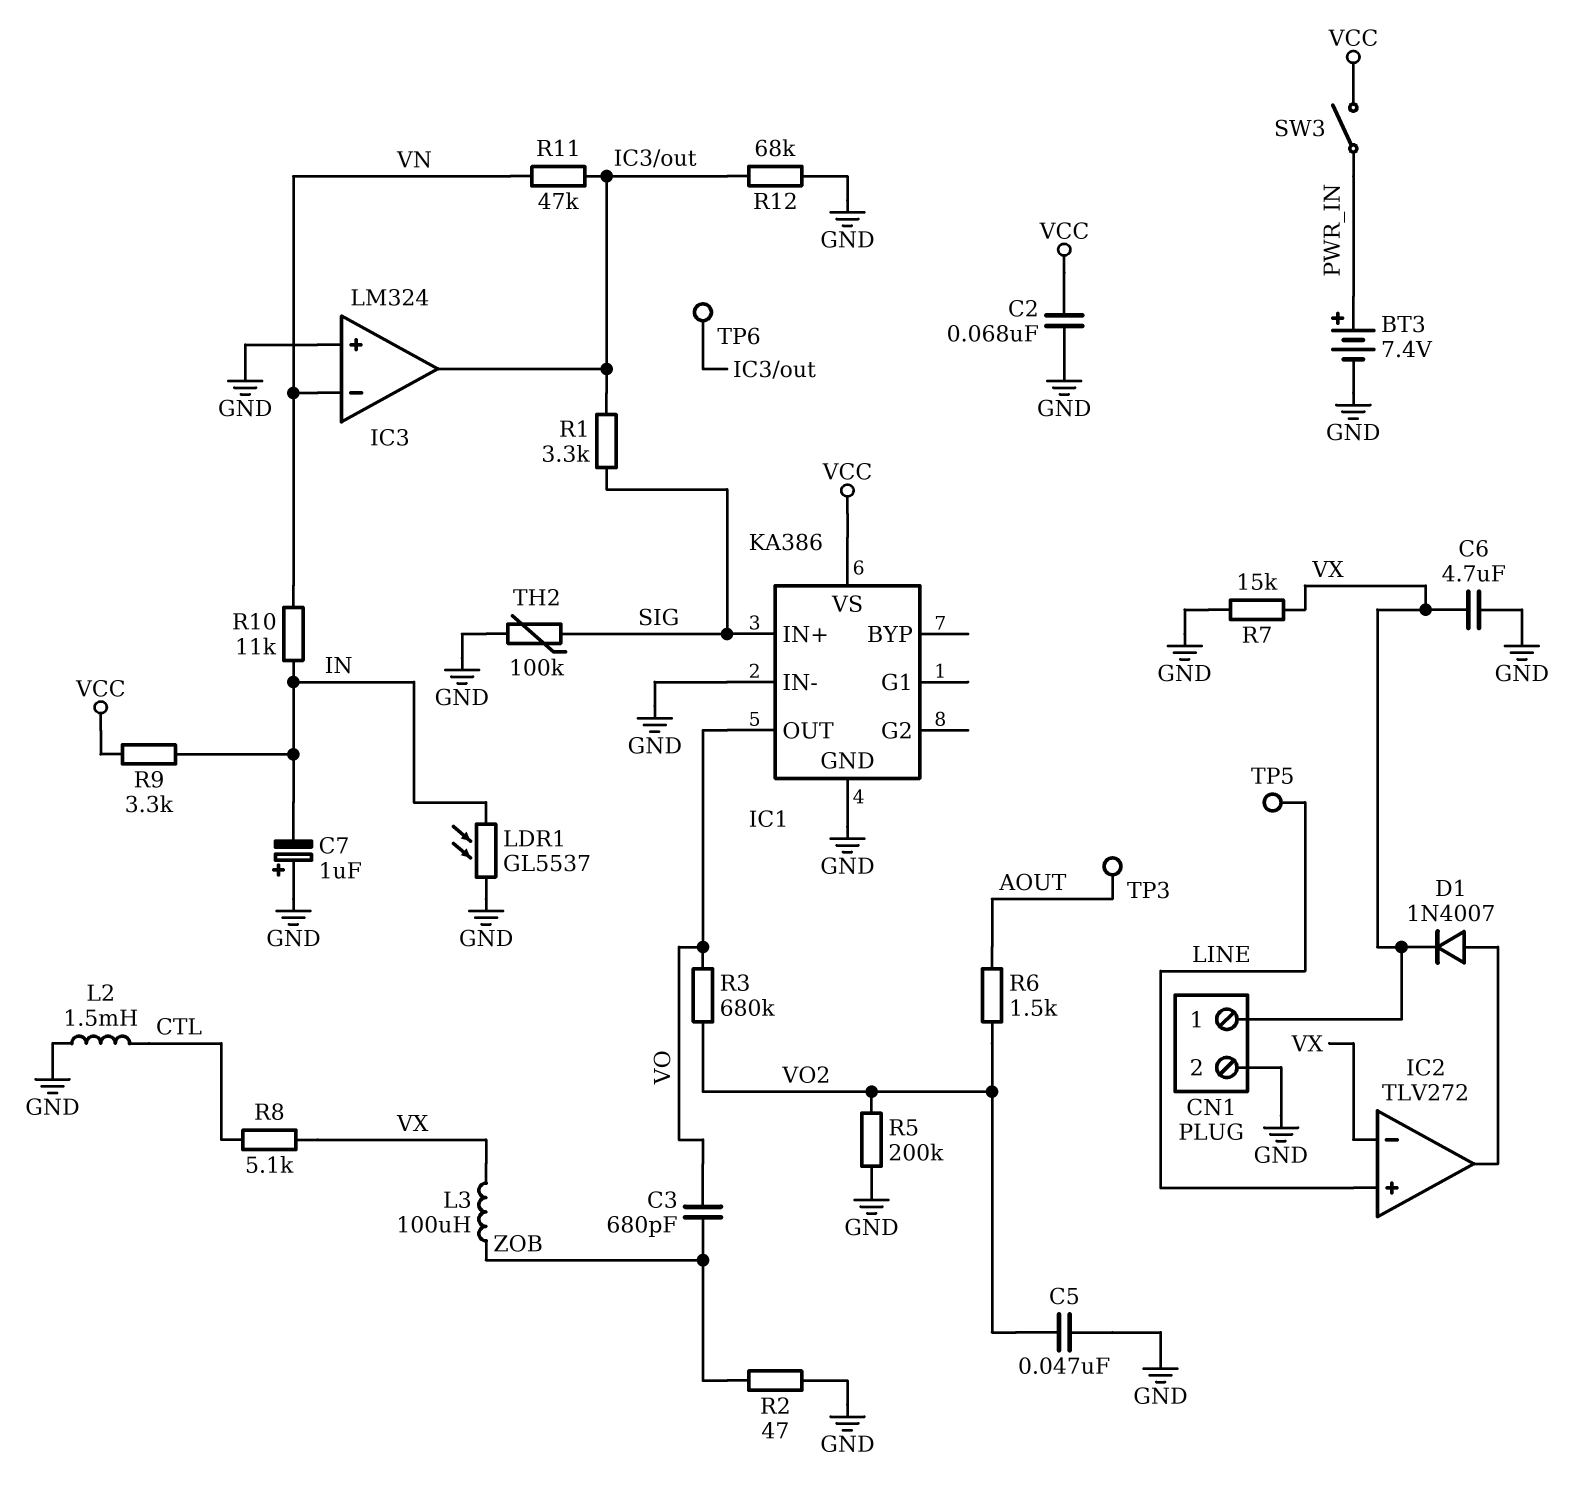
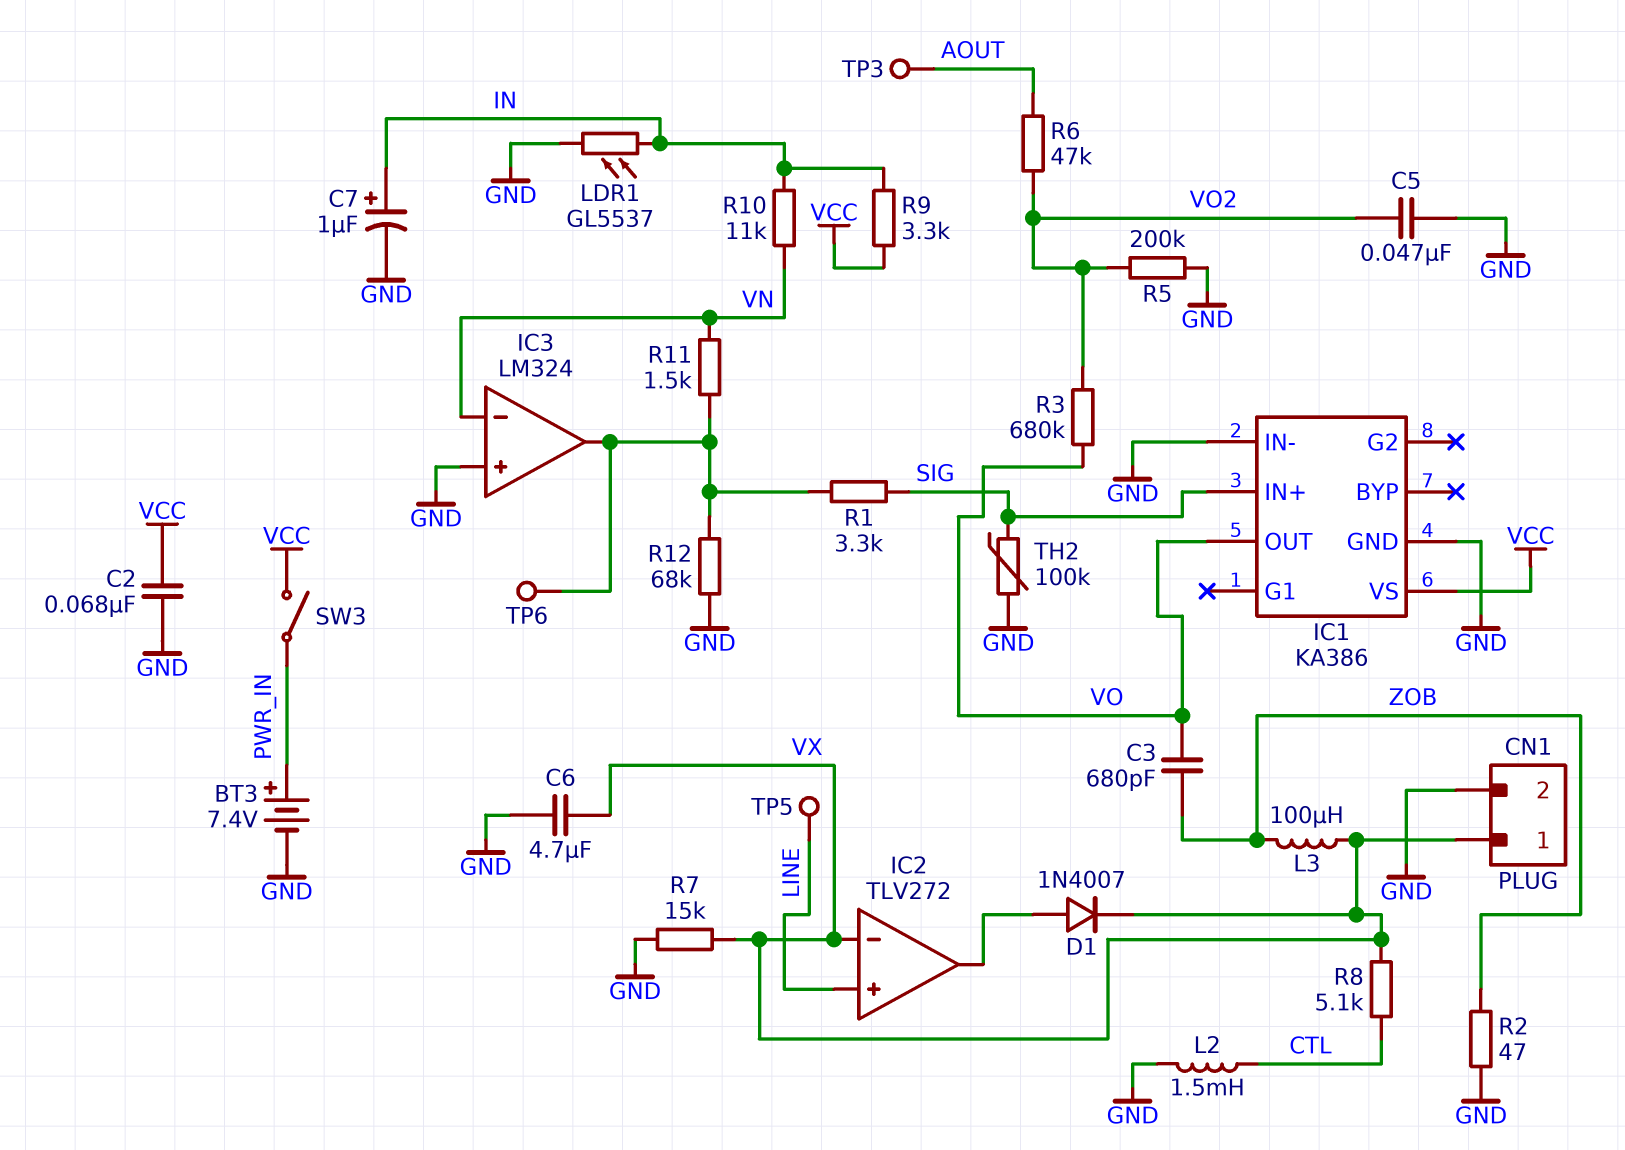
C7: 1uF (plus GND, minus IN) -> 1uF (plus IN, minus GND)
R6: 1.5k (AOUT, VO2) -> 47k (AOUT, VO2)
R11: 47k (IC3/out, VN) -> 1.5k (IC3/out, VN)

